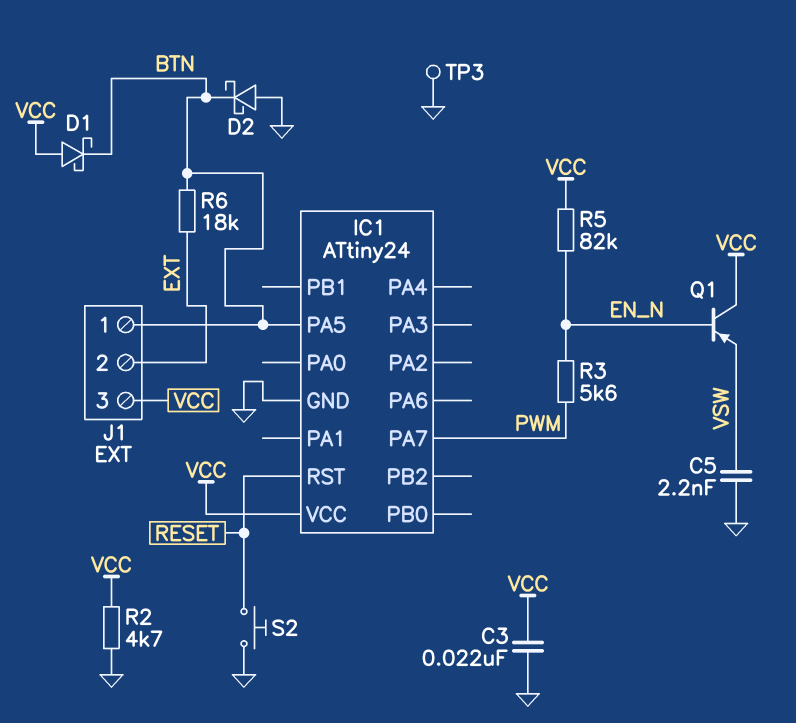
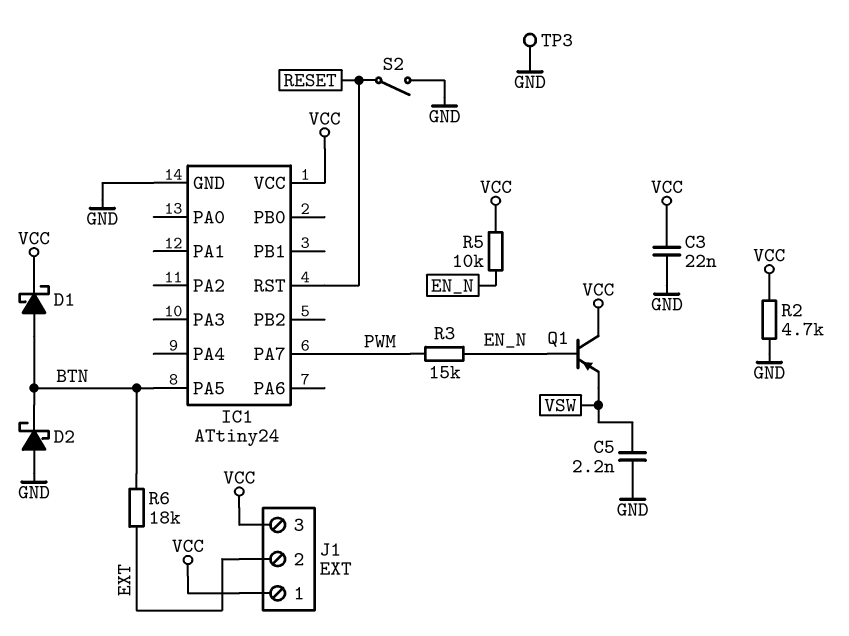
D1: schottky (A VCC, K BTN) -> schottky (A BTN, K VCC)
J1 pin 1: BTN -> VCC
R3: 5.6k (EN_N, PWM) -> 15k (EN_N, PWM)
R5: 82k (EN_N, VCC) -> 10k (EN_N, VCC)
S2: button (GND, RESET) -> switch (GND, RESET)

